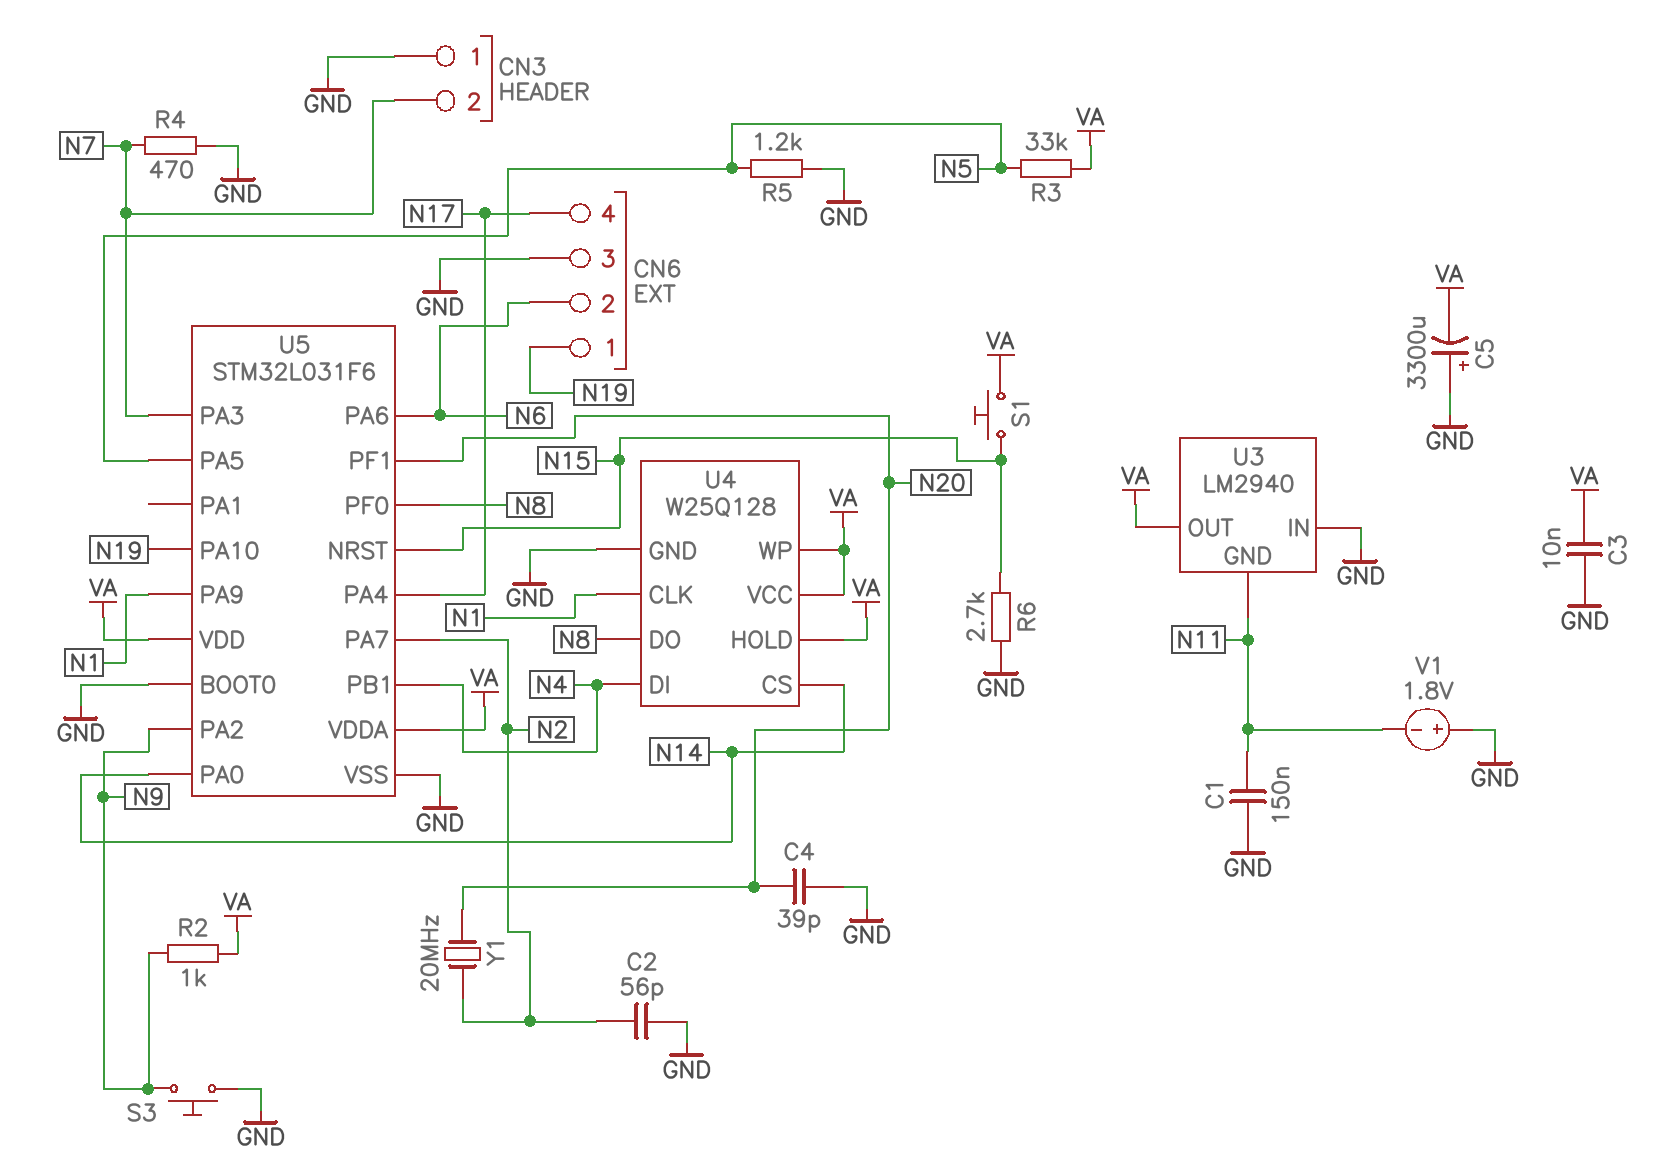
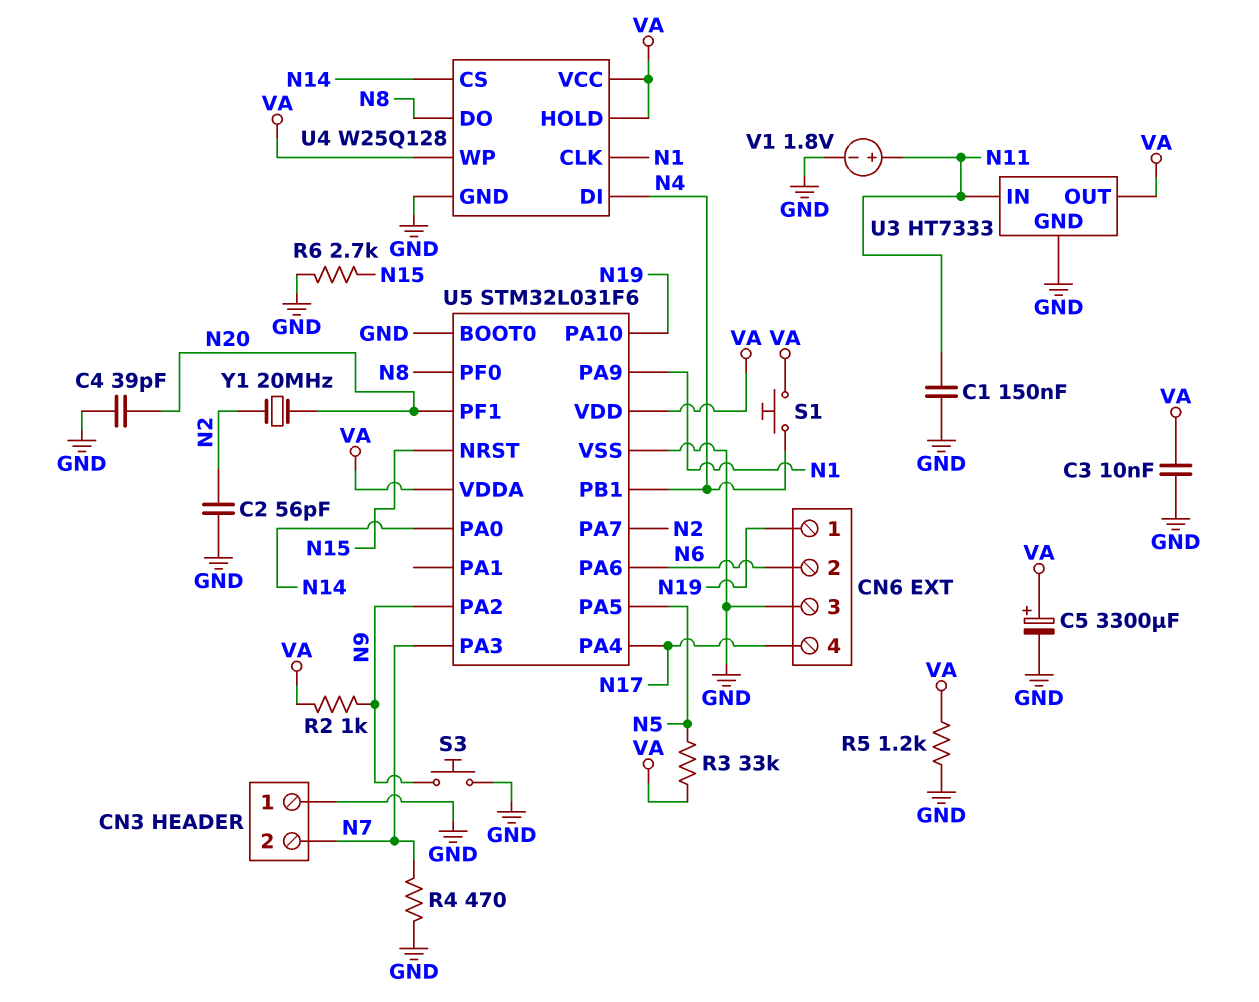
C5: 3300uF (plus GND, minus VA) -> 3300uF (plus VA, minus GND)
R5: 1.2k (GND, N5) -> 1.2k (GND, VA)
S1: button (N15, VA) -> button (N4, VA)
U3: LM2940 -> HT7333
U3 pin GND: N11 -> GND
U3 pin IN: GND -> N11
V1: 1.8V (plus GND, minus N11) -> 1.8V (plus N11, minus GND)

